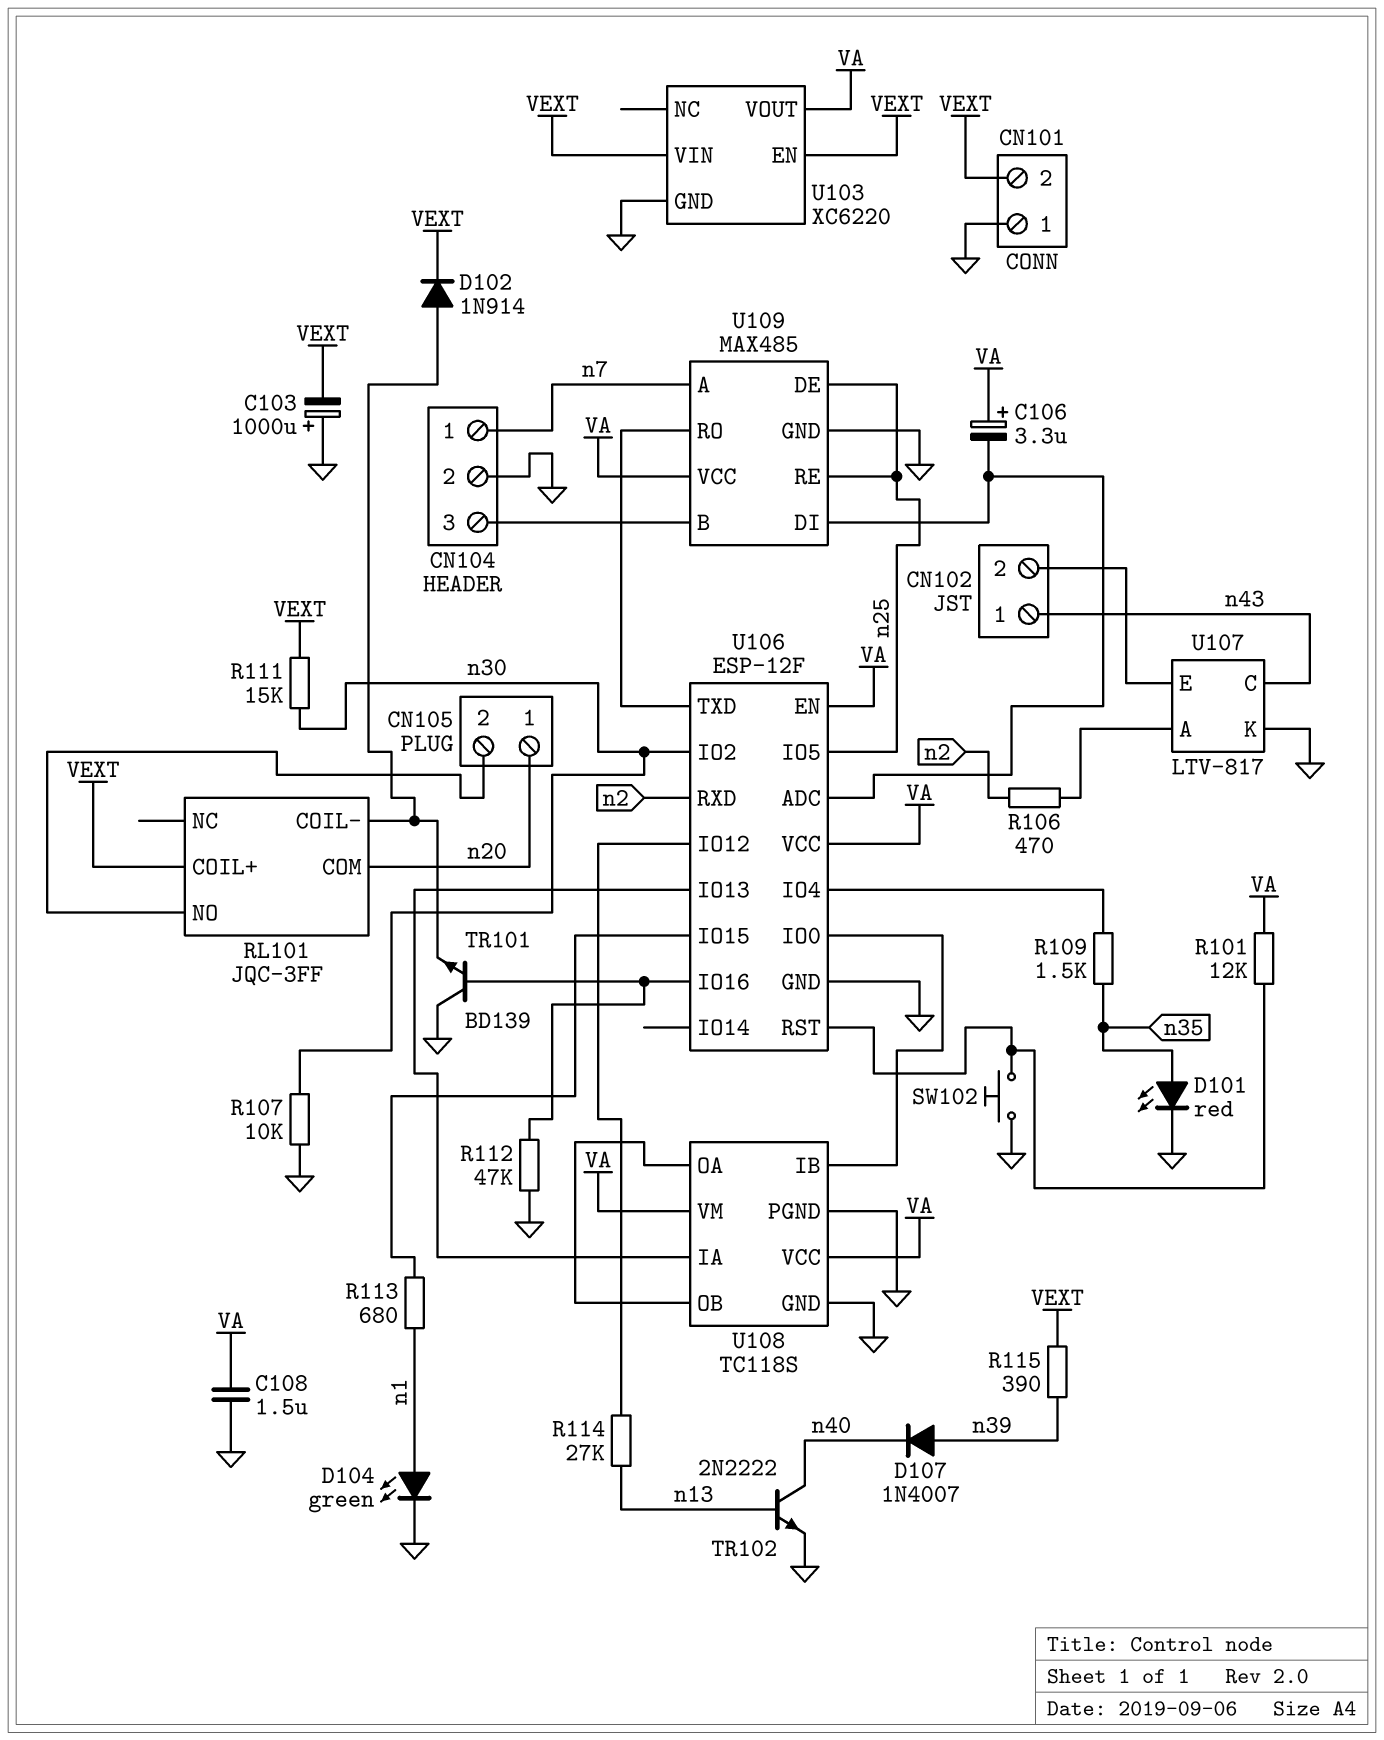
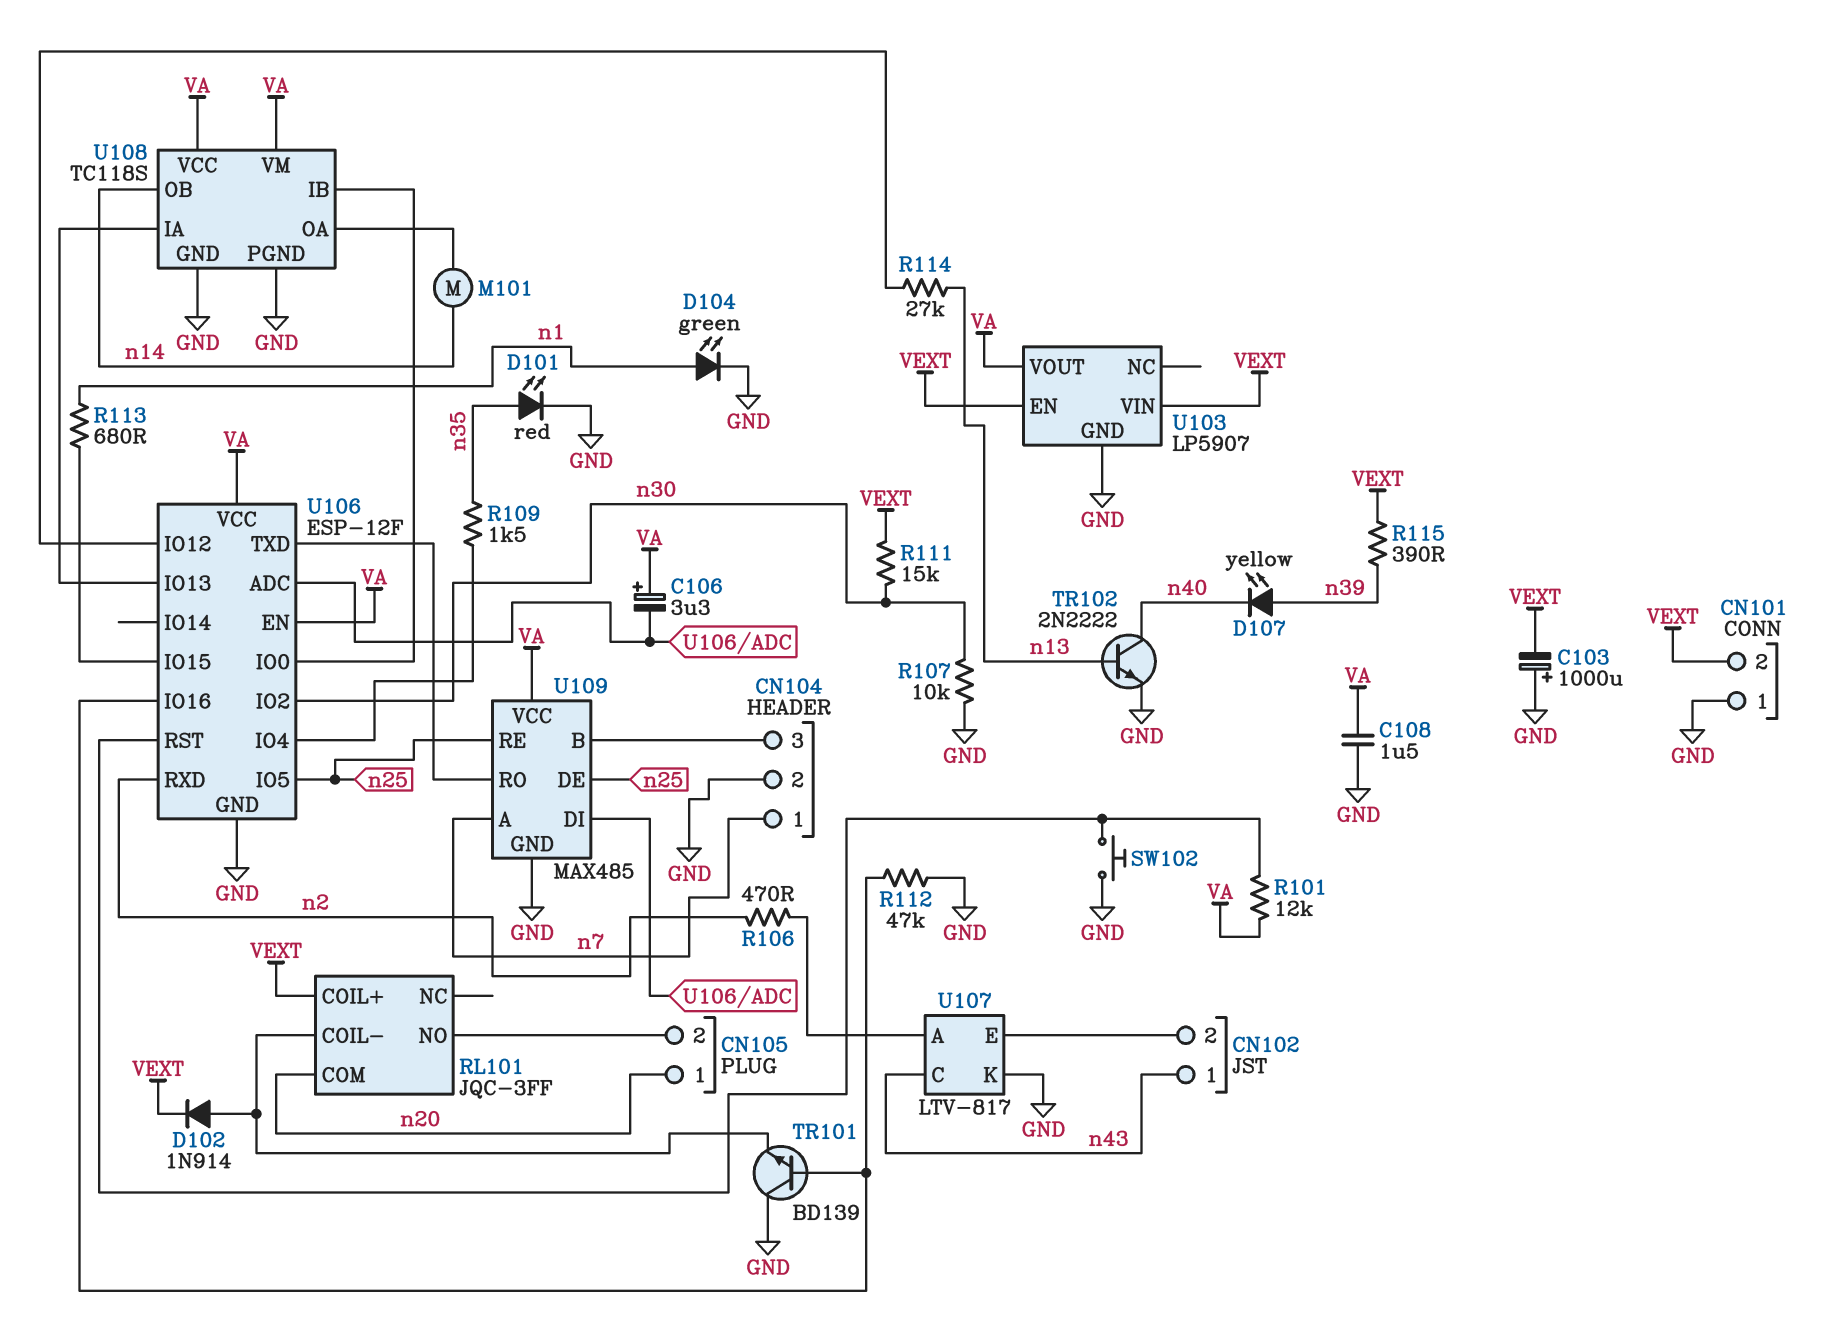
D107: diode 1N4007 (A n39, K n40) -> LED yellow (A n39, K n40)
M101: none -> motor (U108/OA, n14)
U103: XC6220 -> LP5907
U108 pin OB: U108/OA -> n14

